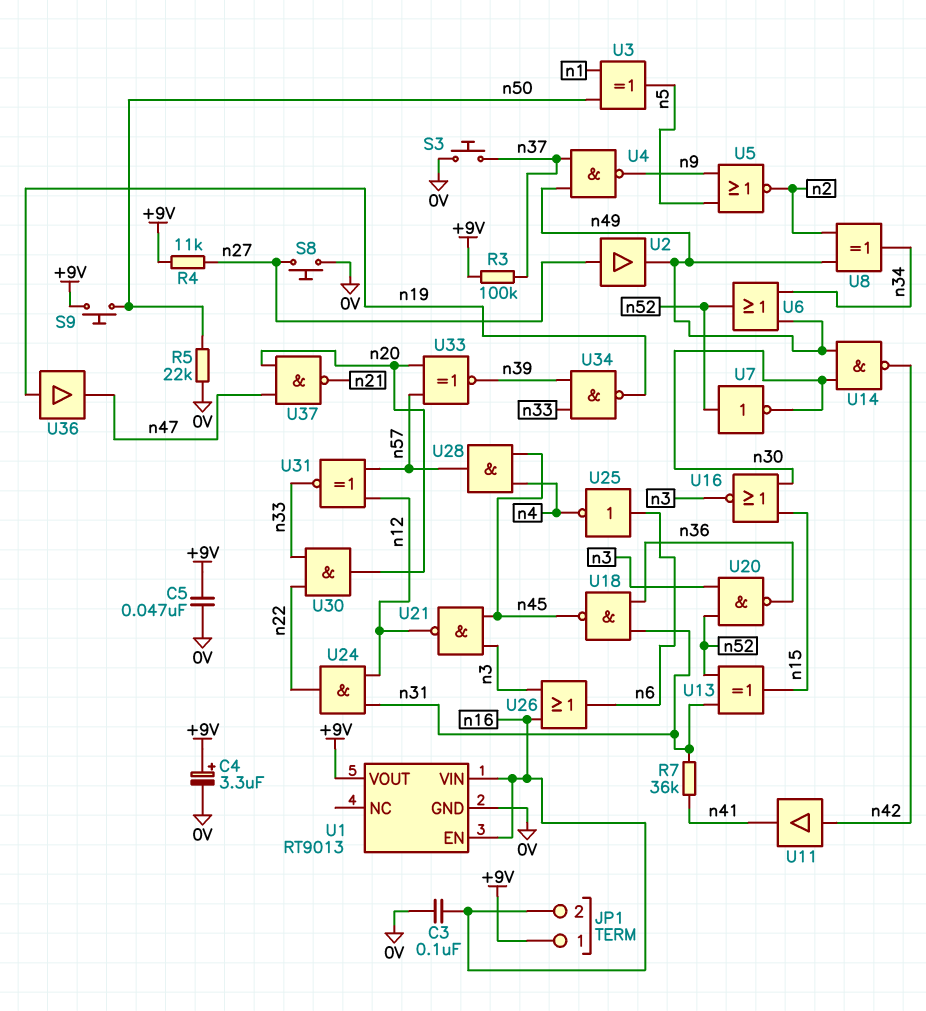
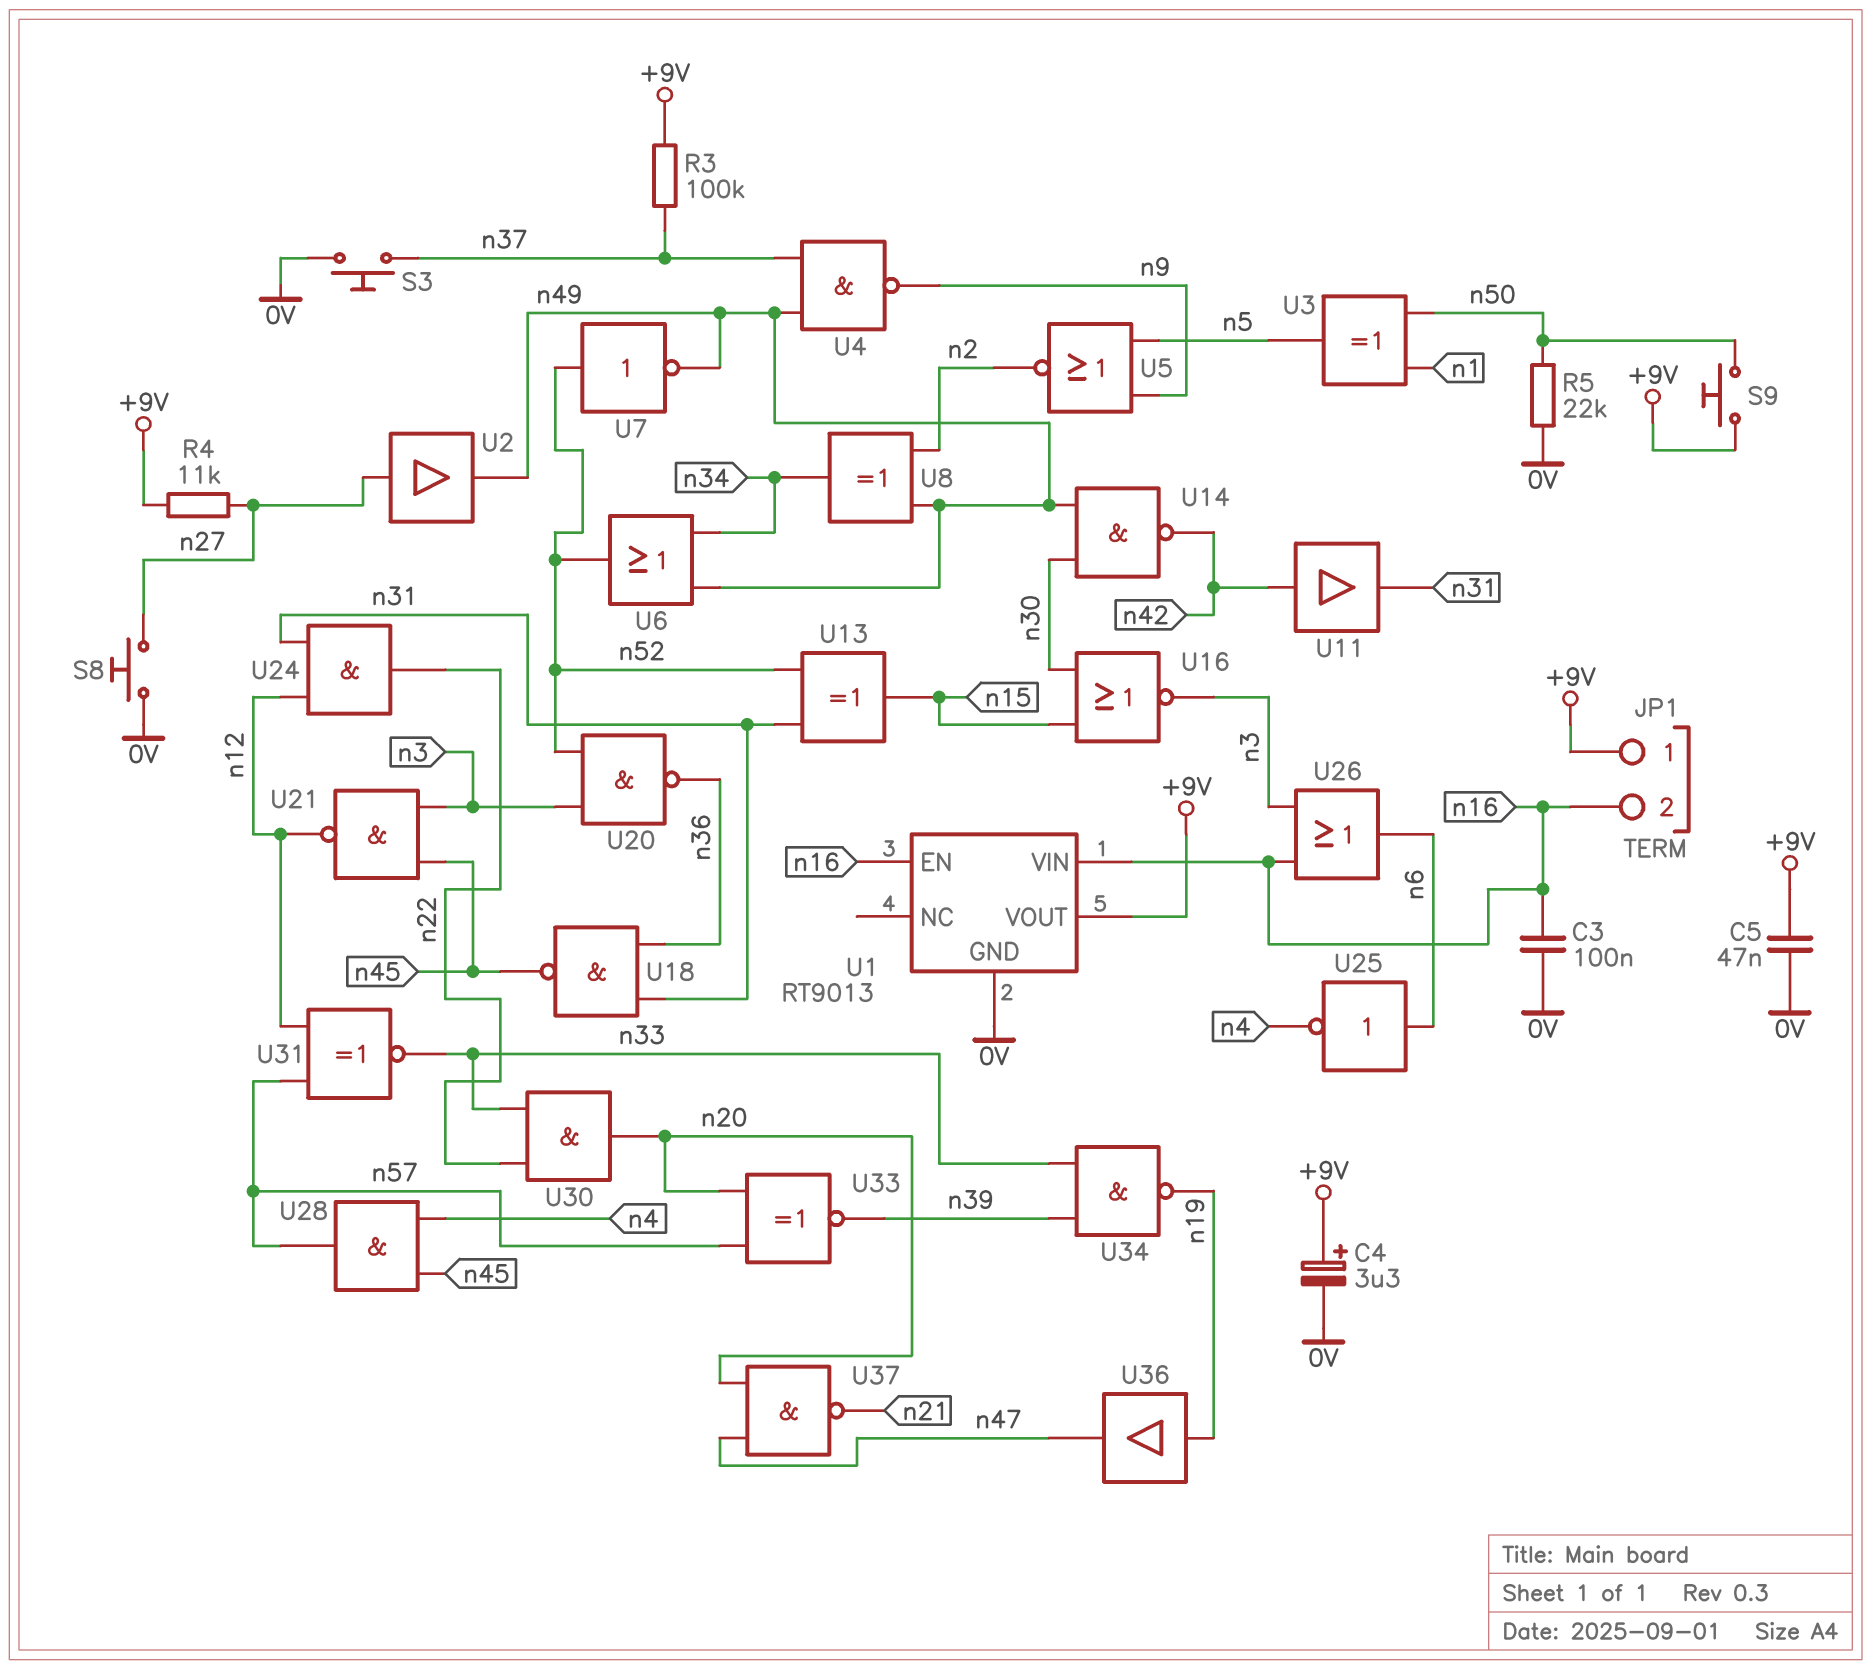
R7: 36k (n31, n41) -> none
U7: NOT (in n52, out n30) -> NOT (in n52, out n49)
U11: buffer (in n42, out n41) -> buffer (in n42, out n31)

